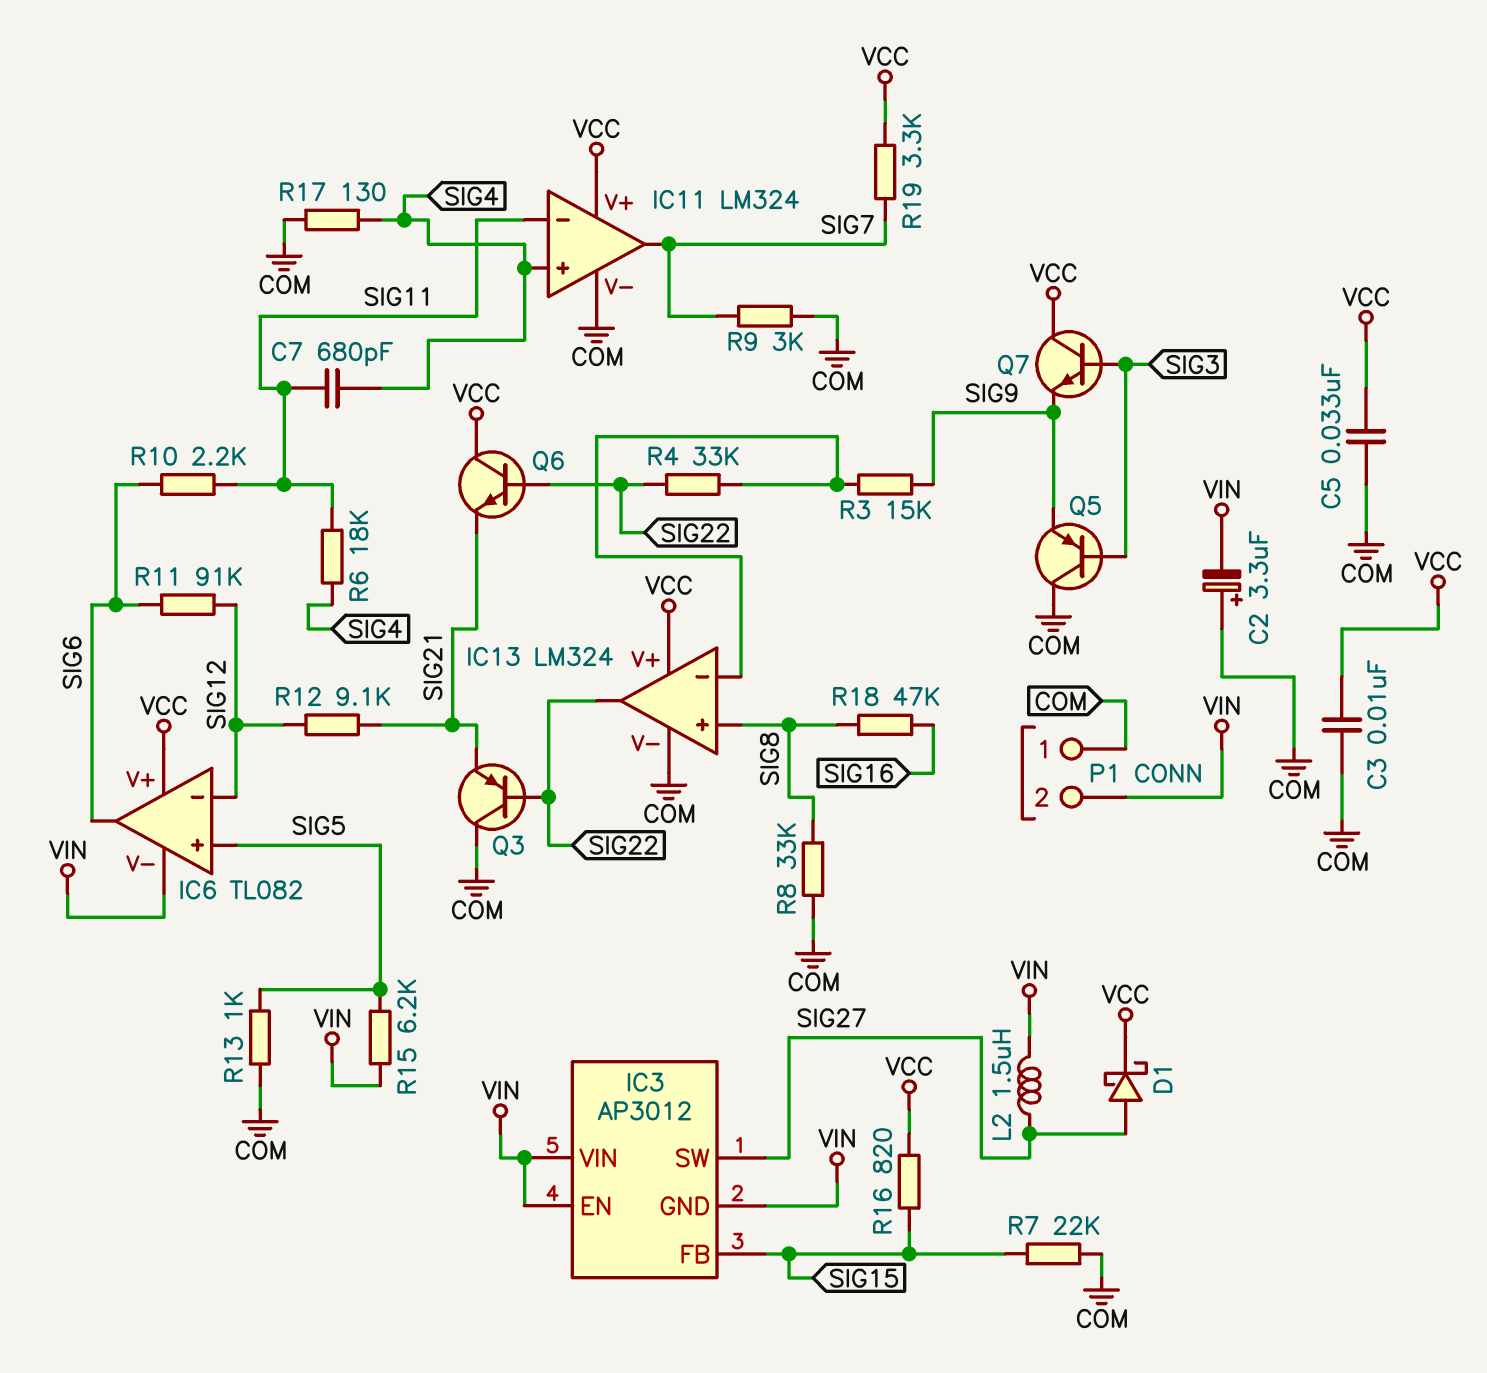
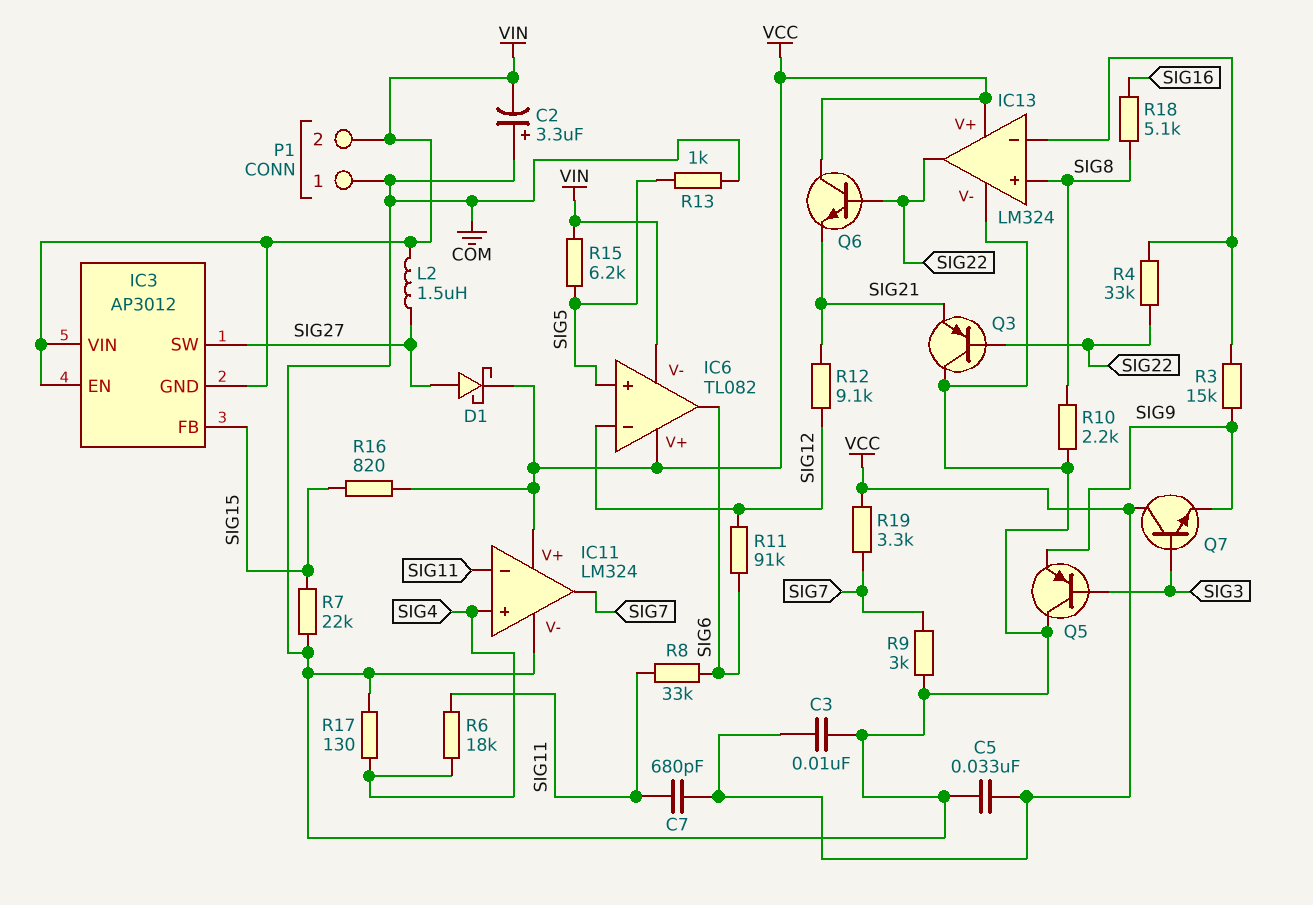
C7: 680pF (SIG4, SIG11) -> 680pF (SIG11, VCC)
R8: 33k (COM, SIG8) -> 33k (SIG6, SIG11)
R10: 2.2k (SIG6, SIG11) -> 2.2k (COM, SIG8)
R18: 47k (SIG8, SIG16) -> 5.1k (SIG8, SIG16)

